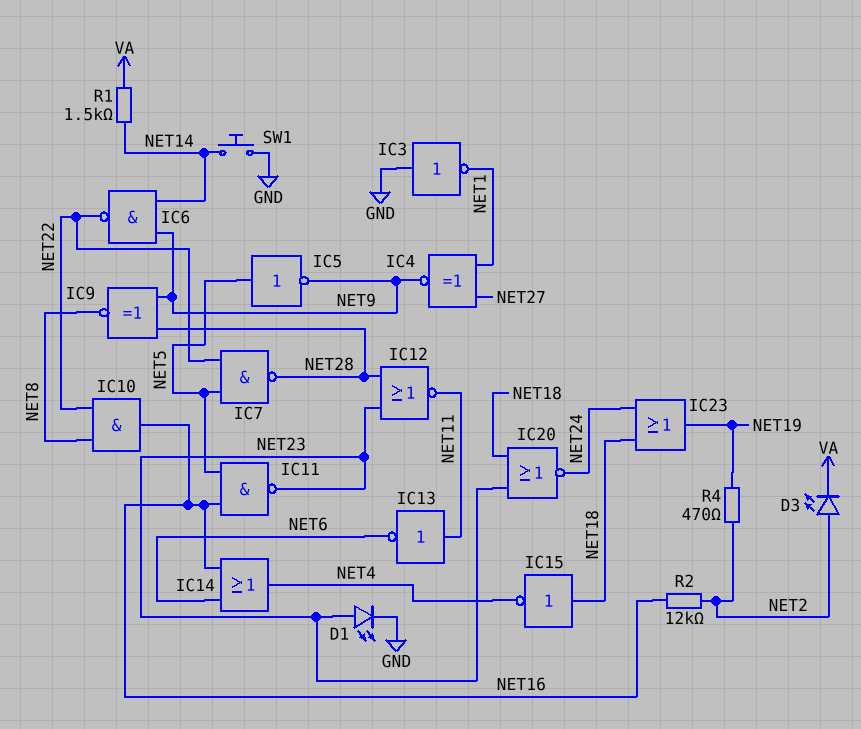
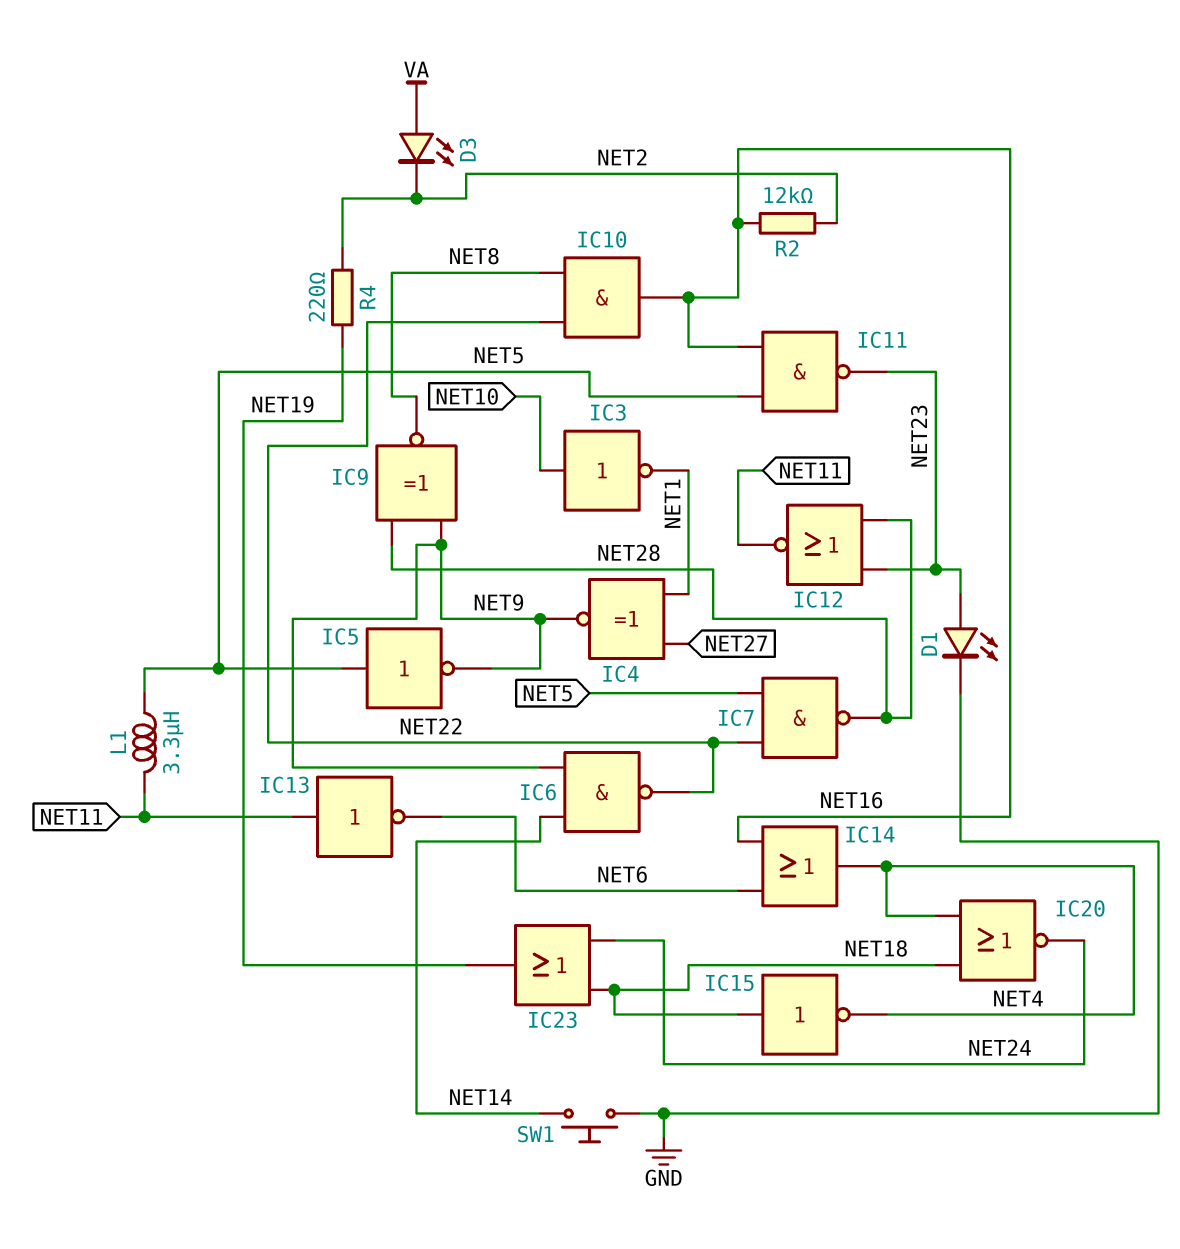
D3: LED (A NET2, K VA) -> LED (A VA, K NET2)
IC3: NOT (in GND, out NET1) -> NOT (in NET10, out NET1)
IC20: NOR (in NET18, in NET23, out NET24) -> NOR (in NET4, in NET18, out NET24)
L1: none -> 3.3uH (NET5, NET11)
R1: 1.5k (NET14, VA) -> none
R4: 470 (NET2, NET19) -> 220 (NET2, NET19)

